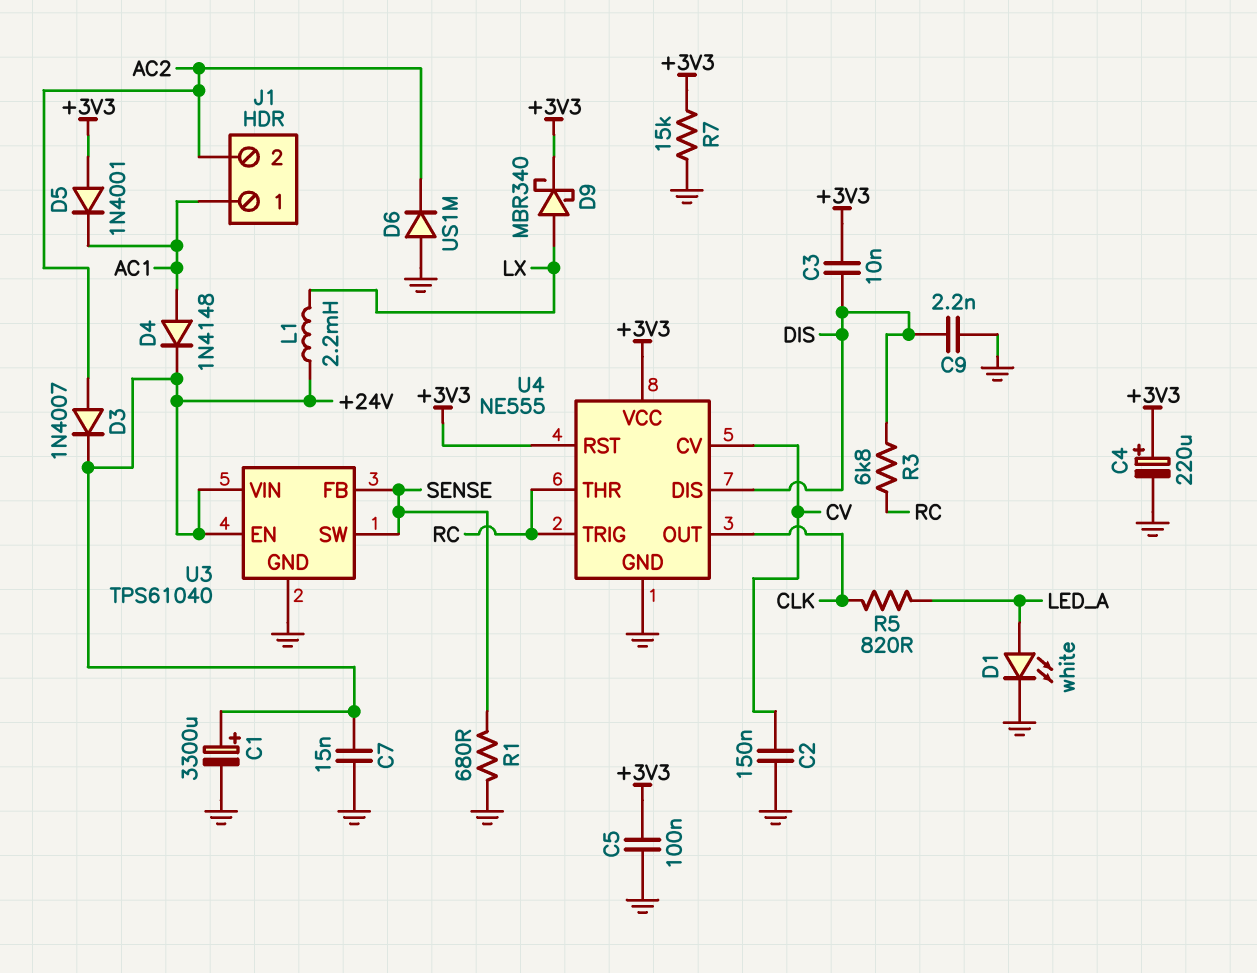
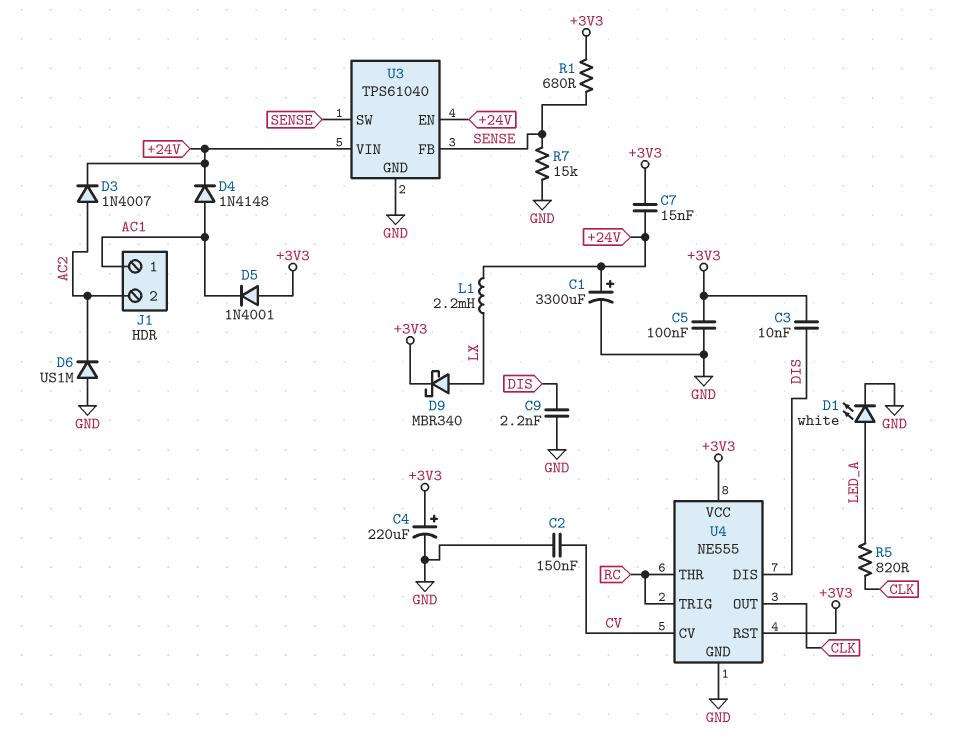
C7: 15nF (+24V, GND) -> 15nF (+3V3, +24V)
R1: 680 (GND, SENSE) -> 680 (+3V3, SENSE)
R3: 6.8k (DIS, RC) -> none
R7: 15k (+3V3, GND) -> 15k (GND, SENSE)

